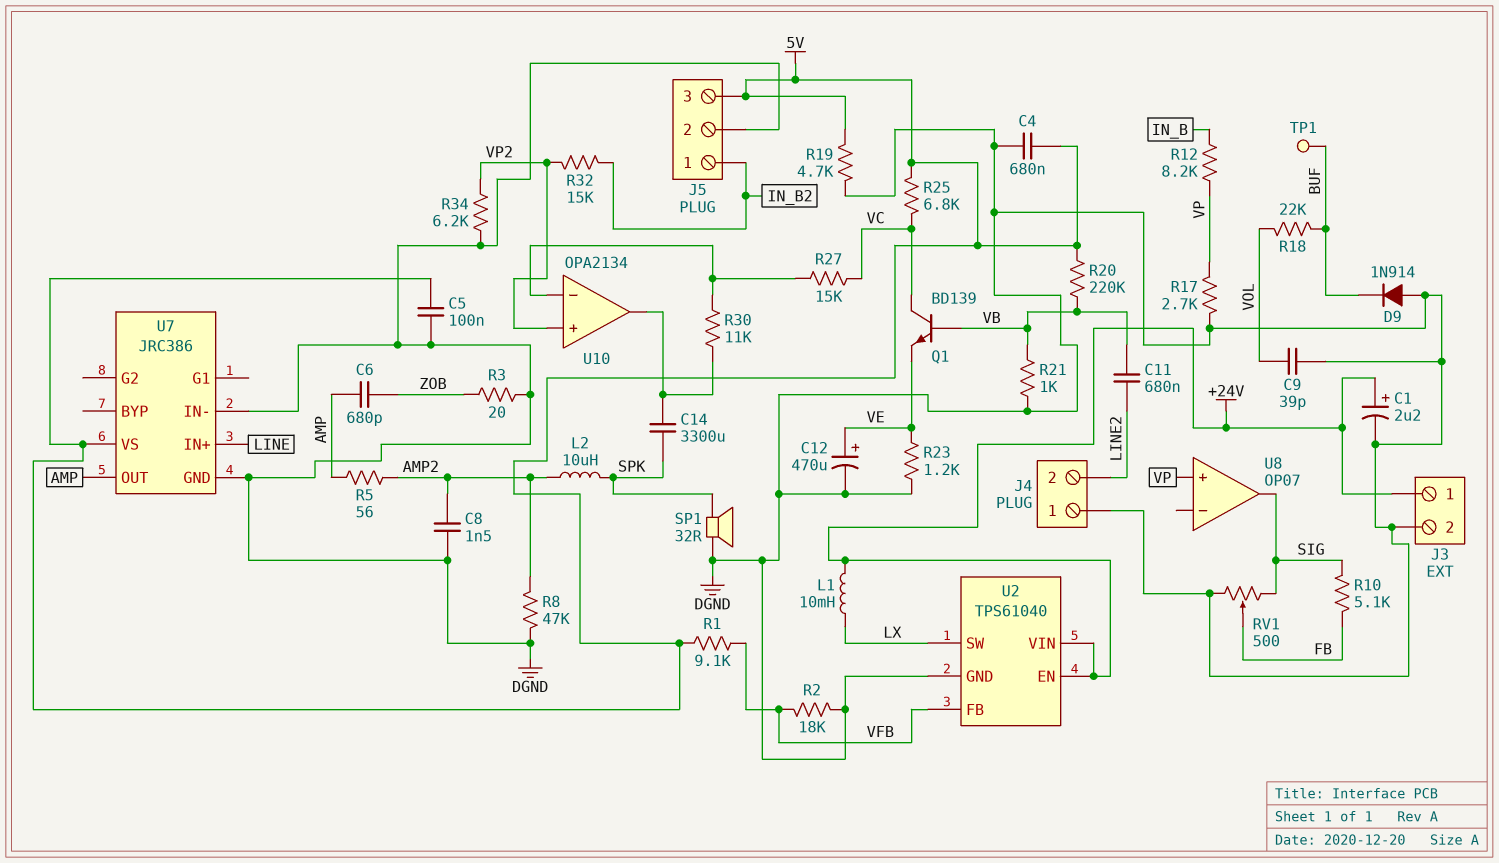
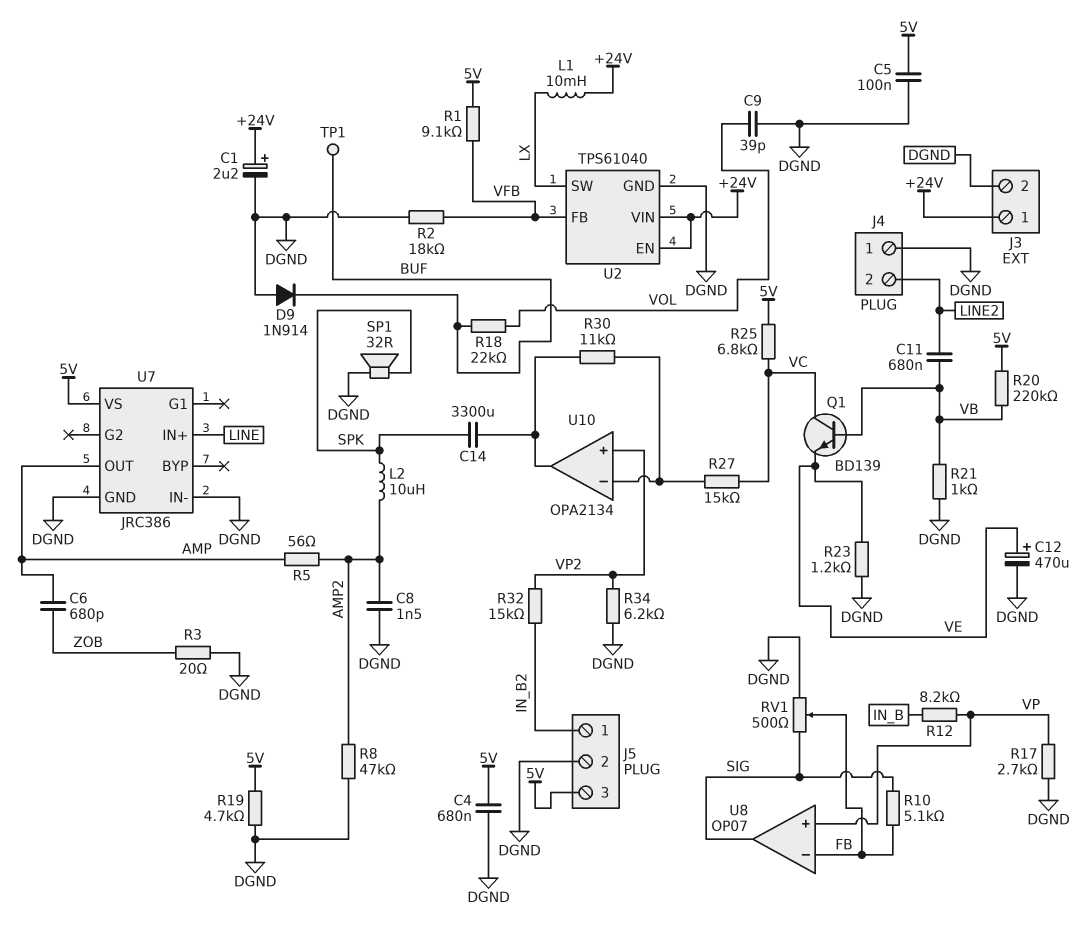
U8 pin in-: none -> FB

